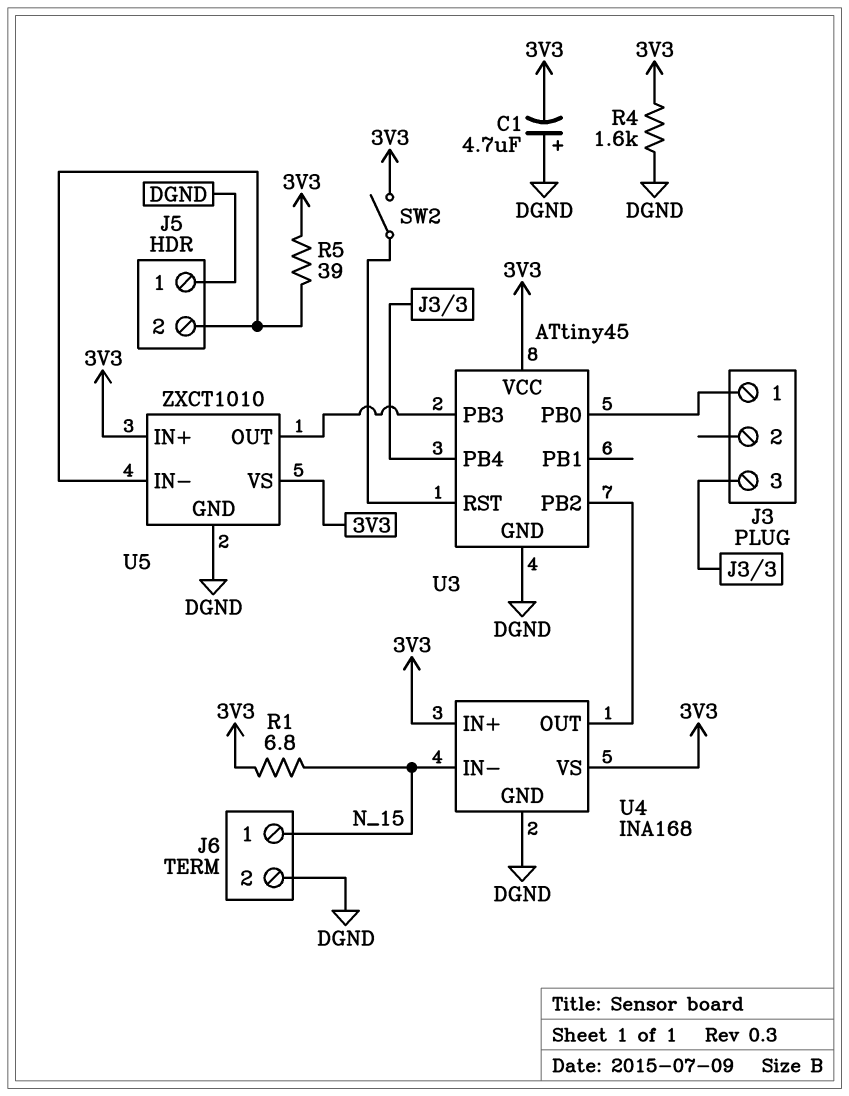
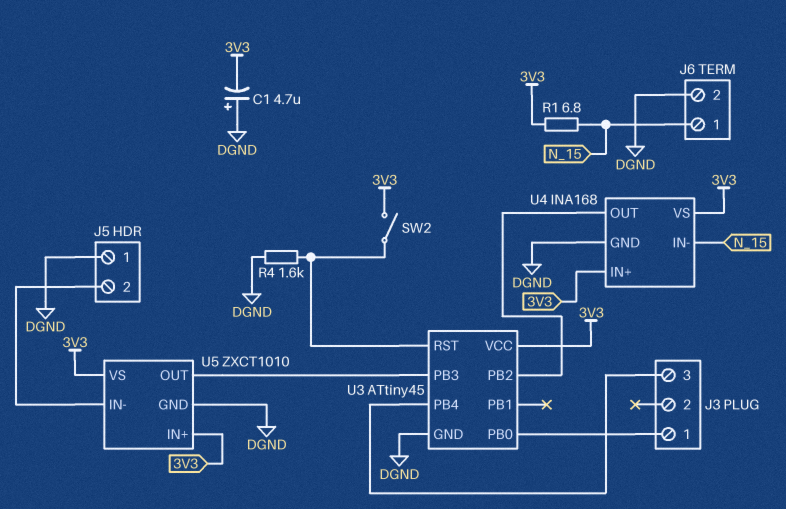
R4: 1.6k (3V3, DGND) -> 1.6k (DGND, U3/RST)
R5: 39 (3V3, J5/2) -> none

